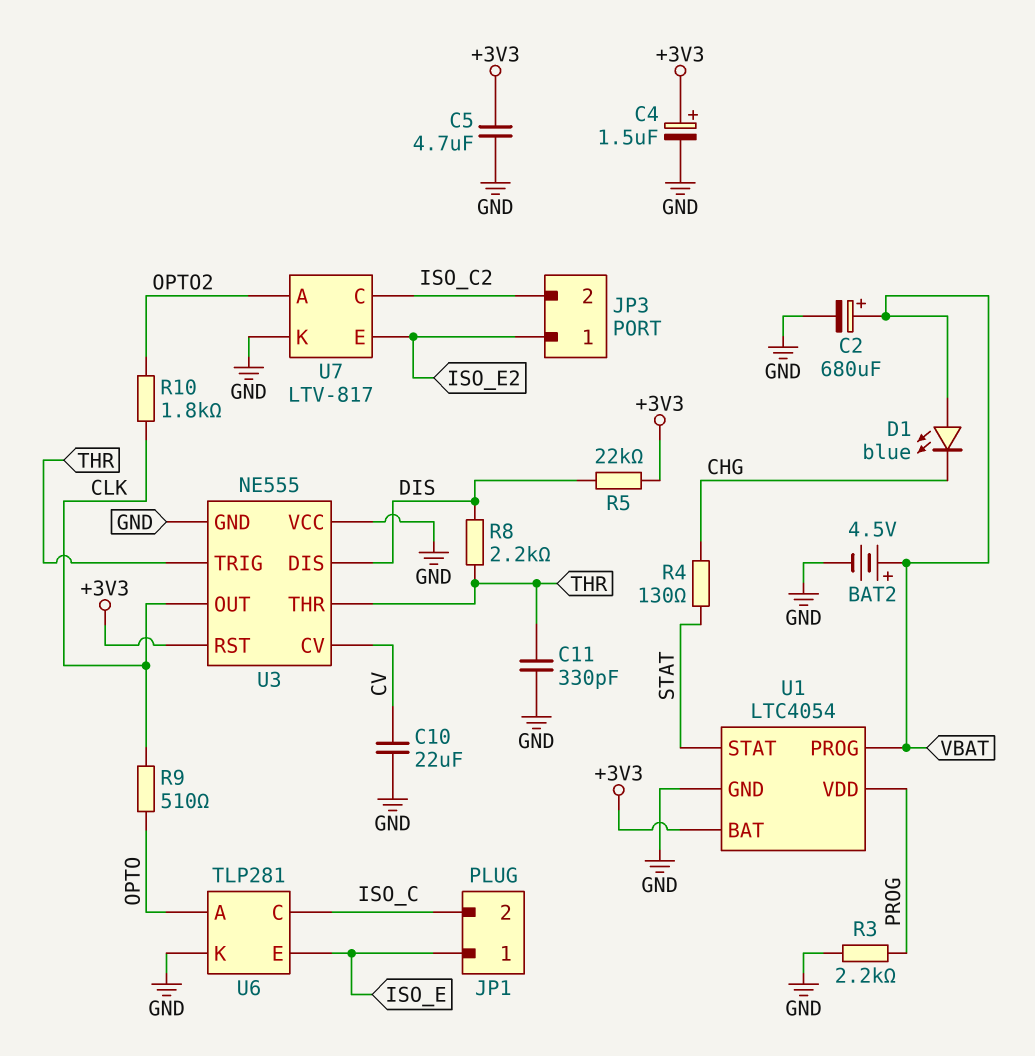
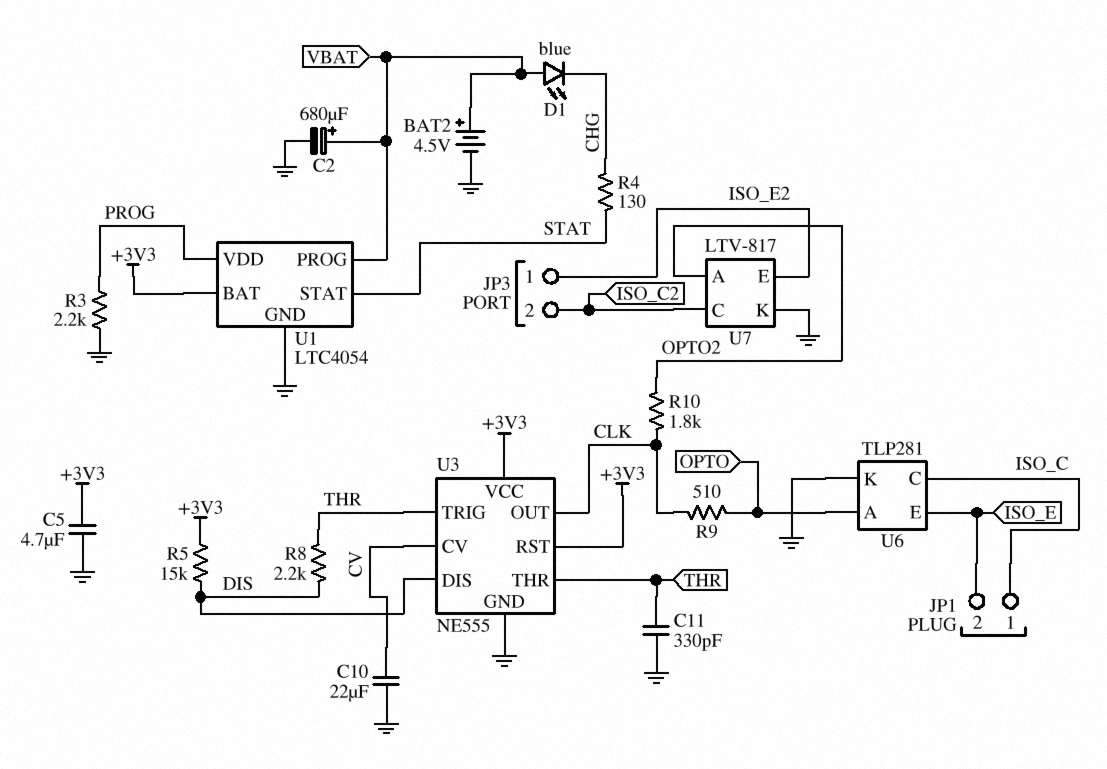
C4: 1.5uF (plus +3V3, minus GND) -> none
JP1 pin 1: ISO_E -> ISO_C
JP1 pin 2: ISO_C -> ISO_E
R5: 22k (+3V3, DIS) -> 15k (+3V3, DIS)
U3 pin VCC: GND -> +3V3

